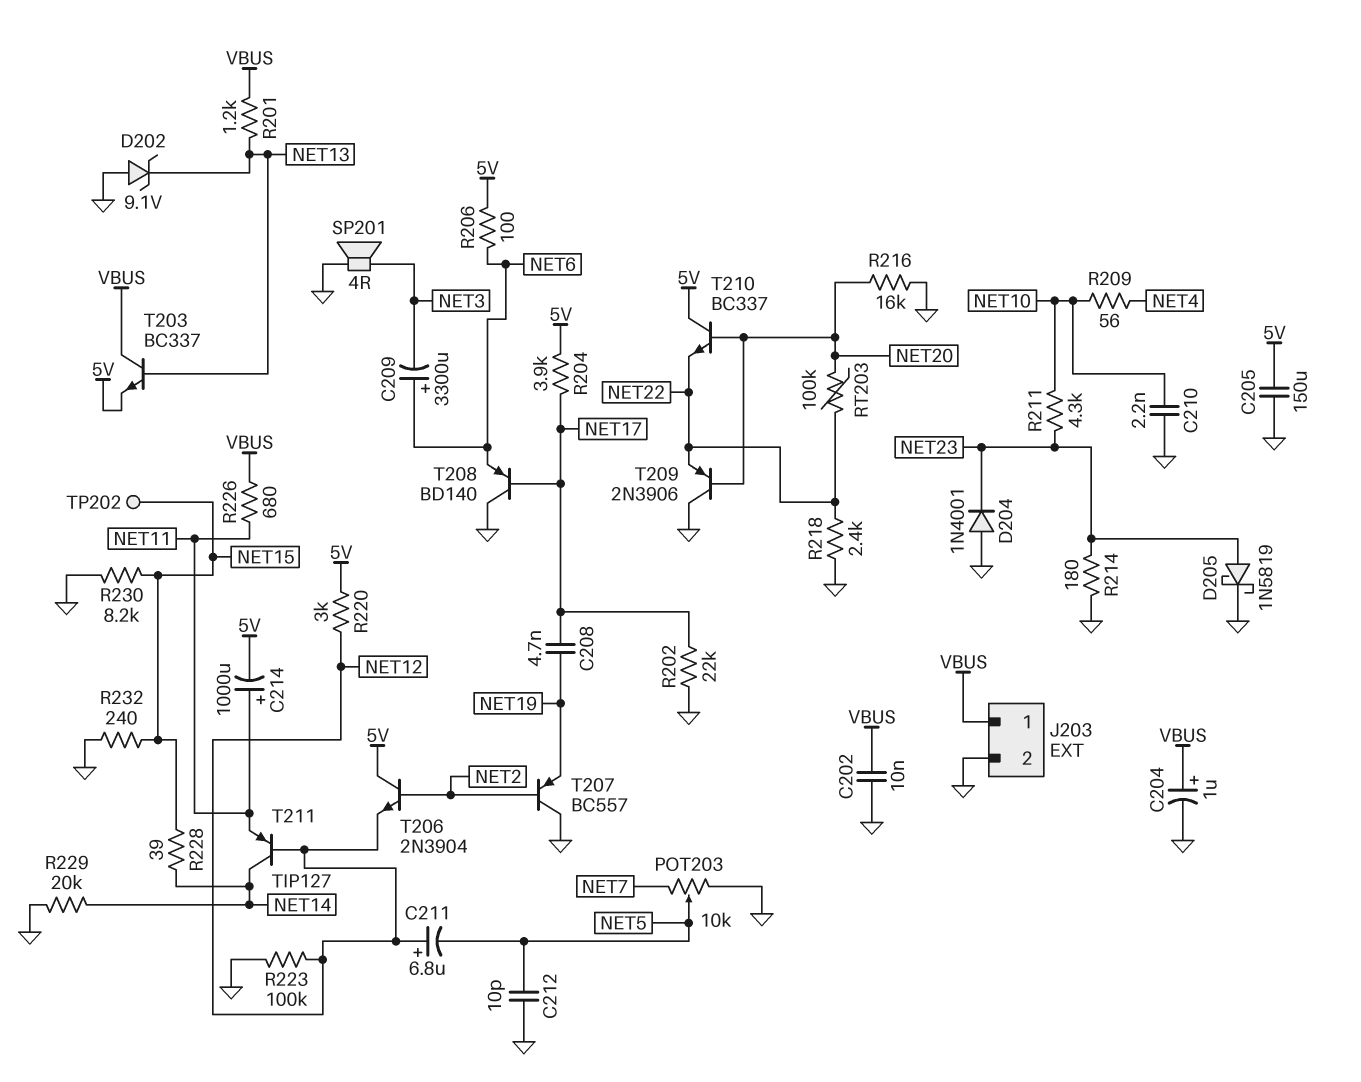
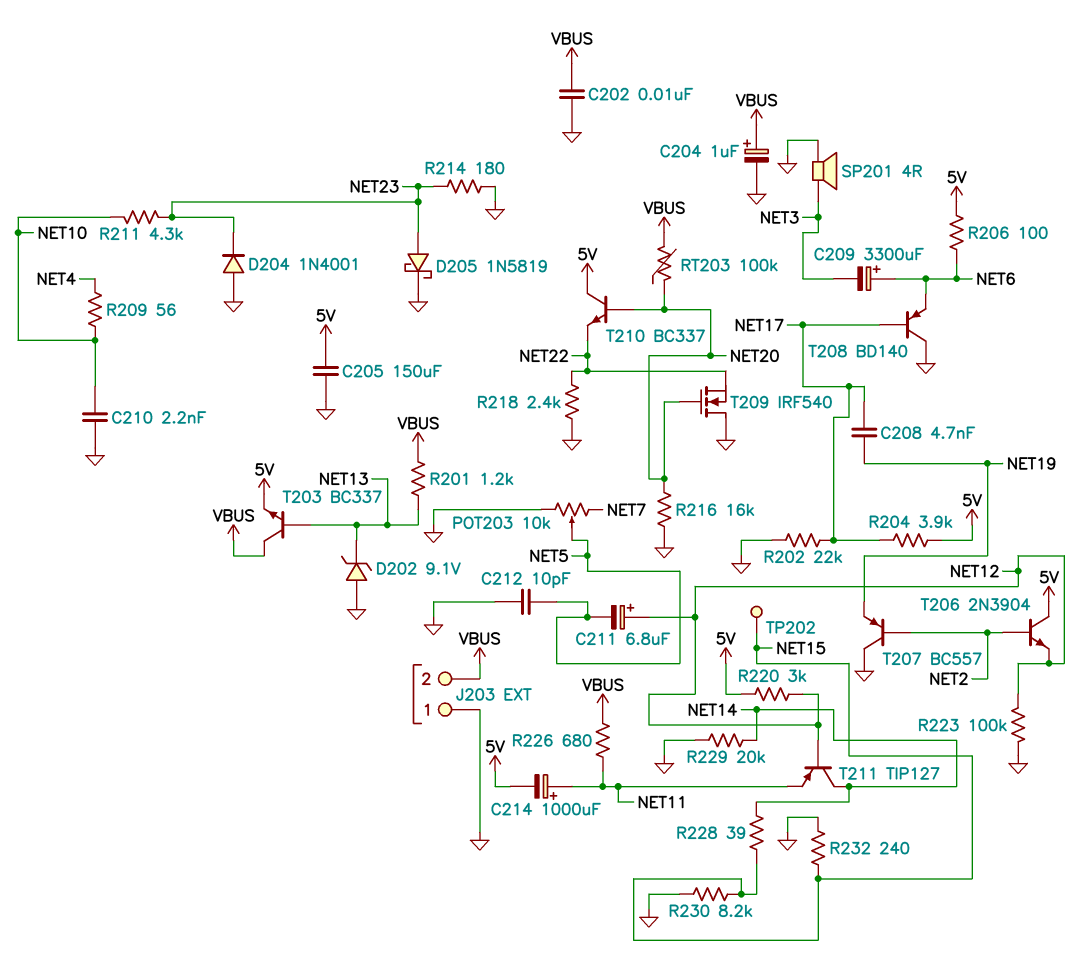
J203 pin 1: VBUS -> GND
J203 pin 2: GND -> VBUS
RT203: 100k (NET20, NET22) -> 100k (NET20, VBUS)
T209: PNP 2N3906 (B NET20, C GND, E NET22) -> NMOS IRF540 (G NET20, D GND, S NET22)

